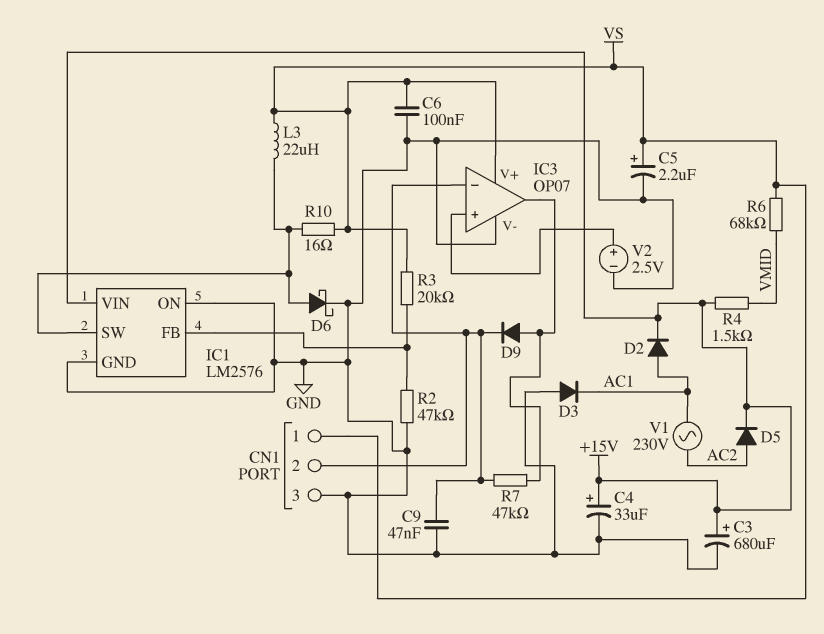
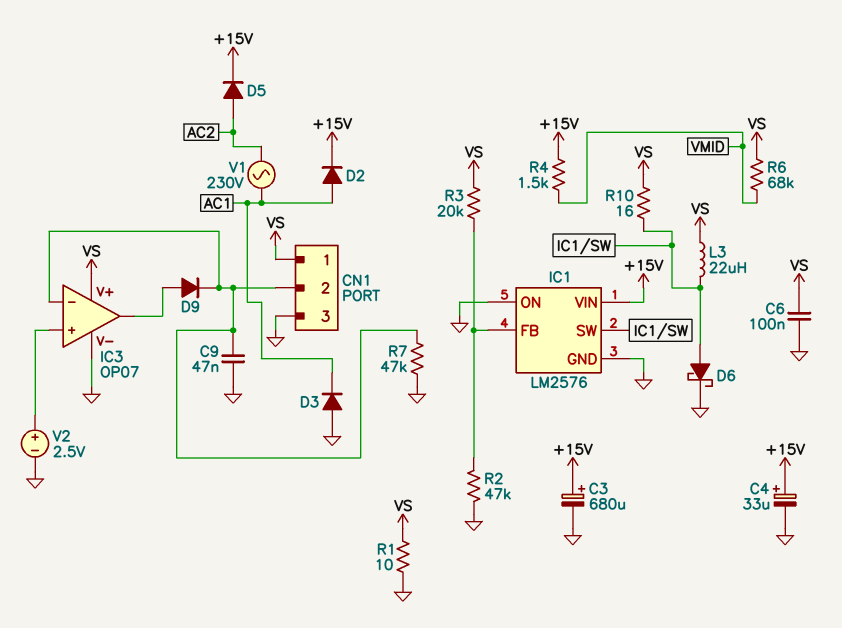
C5: 2.2uF (plus VS, minus GND) -> none
R1: none -> 10 (GND, VS)
R7: 47k (CN1/2, IC3/out) -> 47k (CN1/2, GND)

